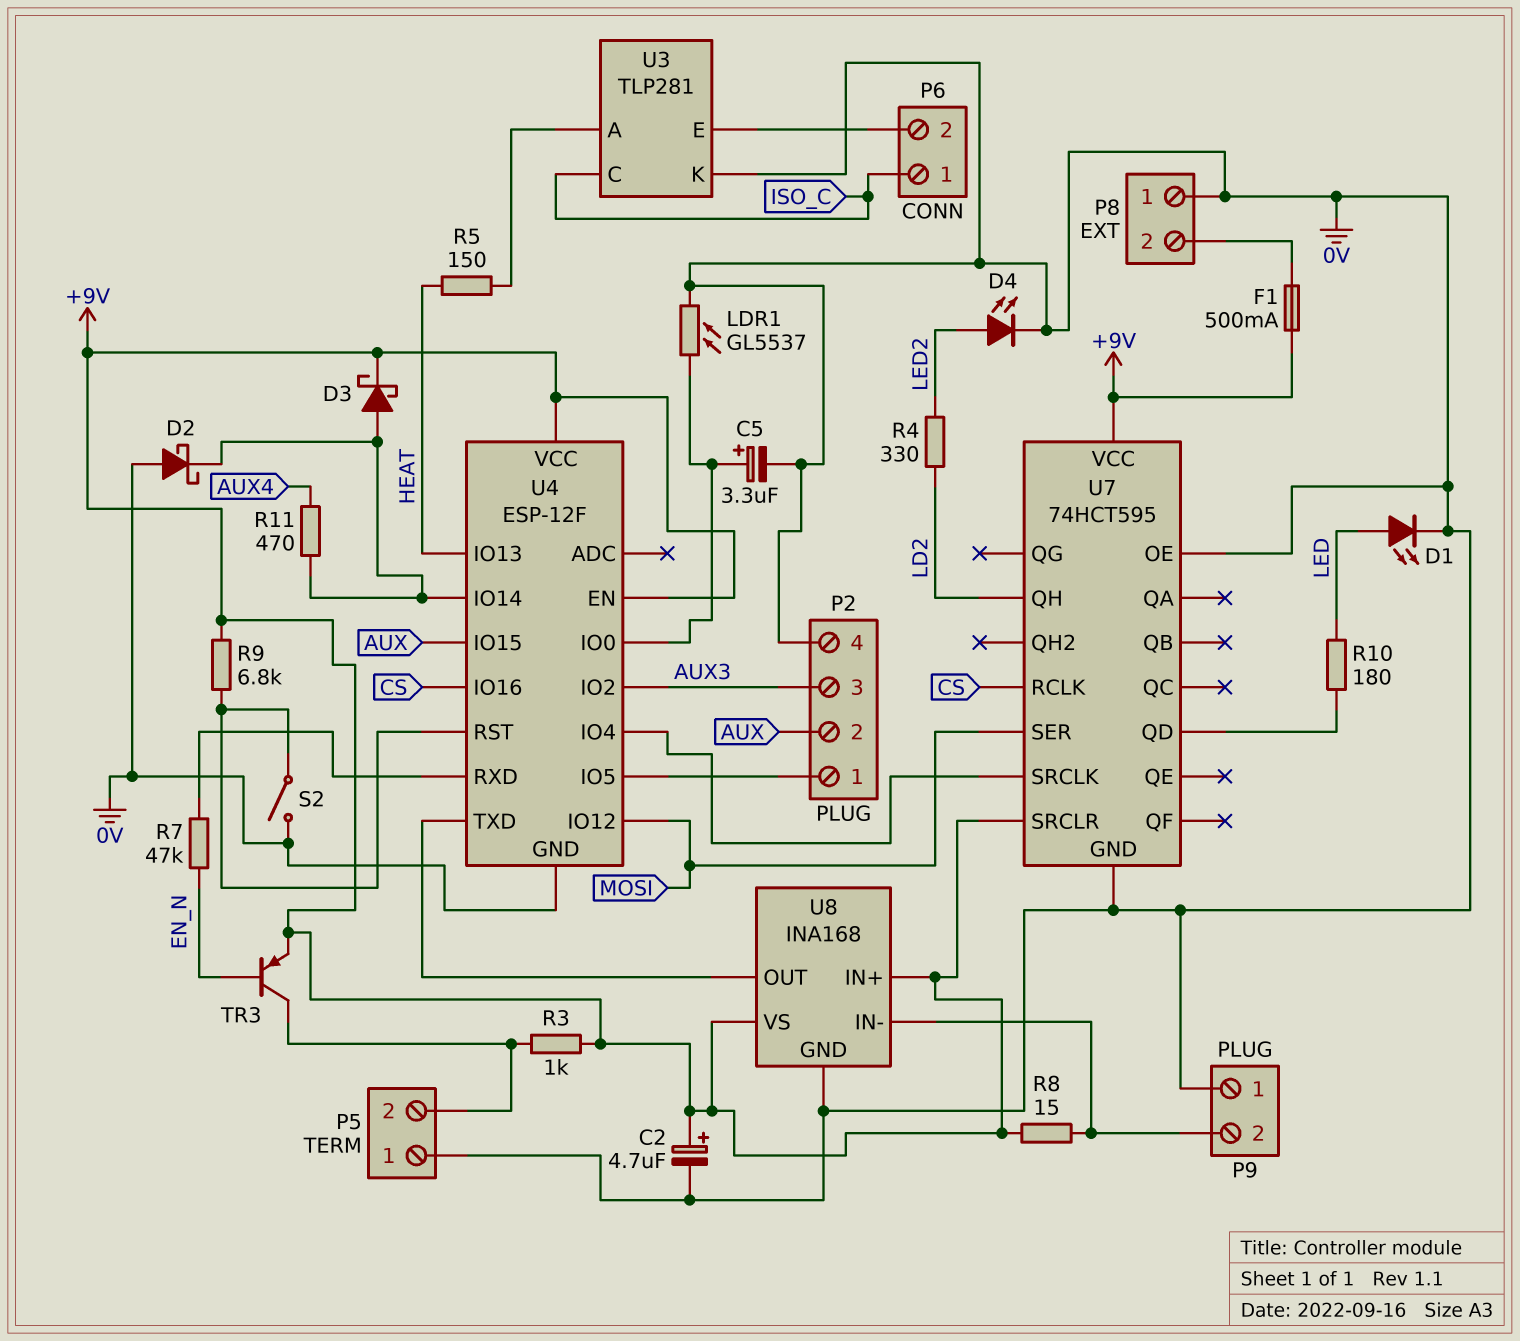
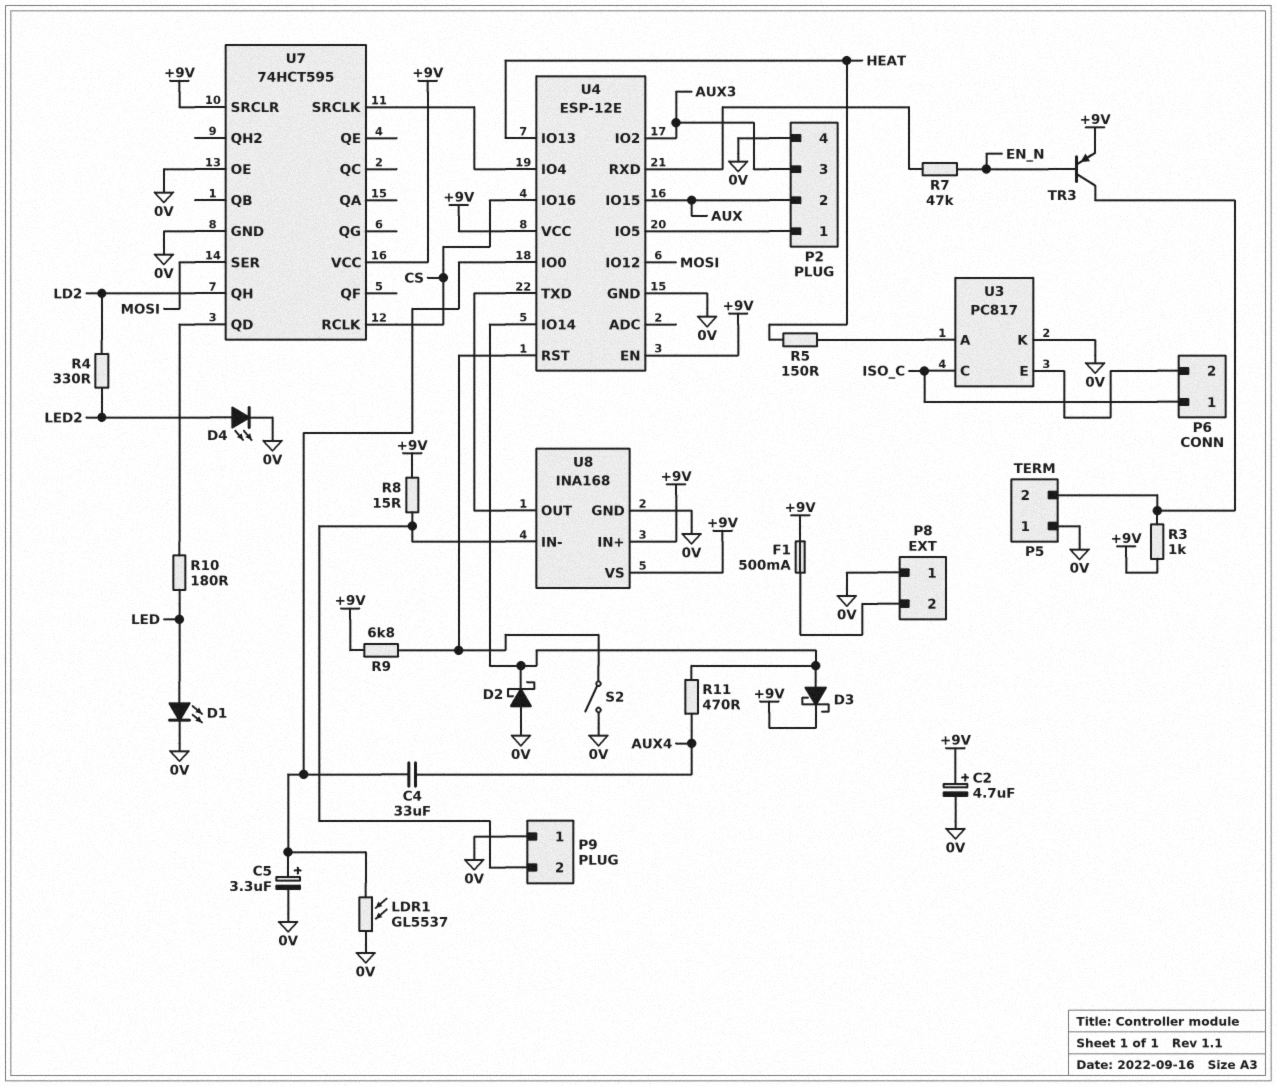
C4: none -> 33uF (AUX4, U4/IO0)
U3: TLP281 -> PC817
U4: ESP-12F -> ESP-12E

